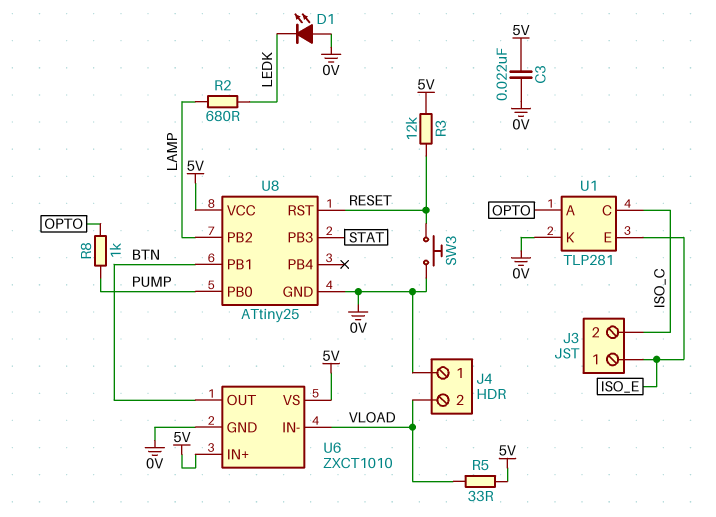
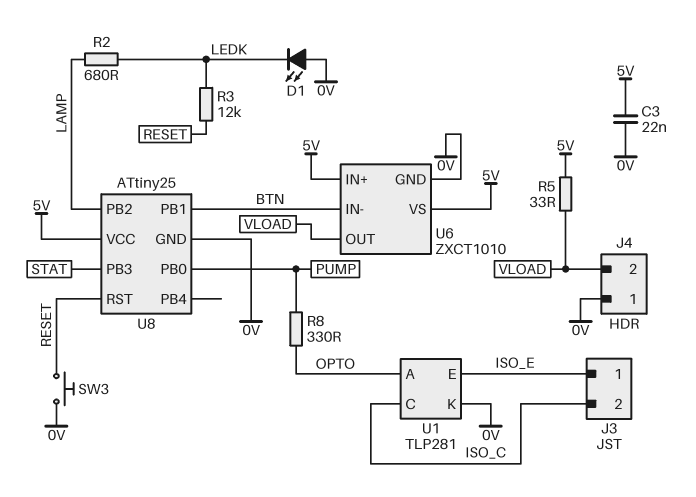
R3: 12k (5V, RESET) -> 12k (LEDK, RESET)
R8: 1k (OPTO, PUMP) -> 330 (OPTO, PUMP)
U6 pin IN-: VLOAD -> BTN
U6 pin OUT: BTN -> VLOAD

